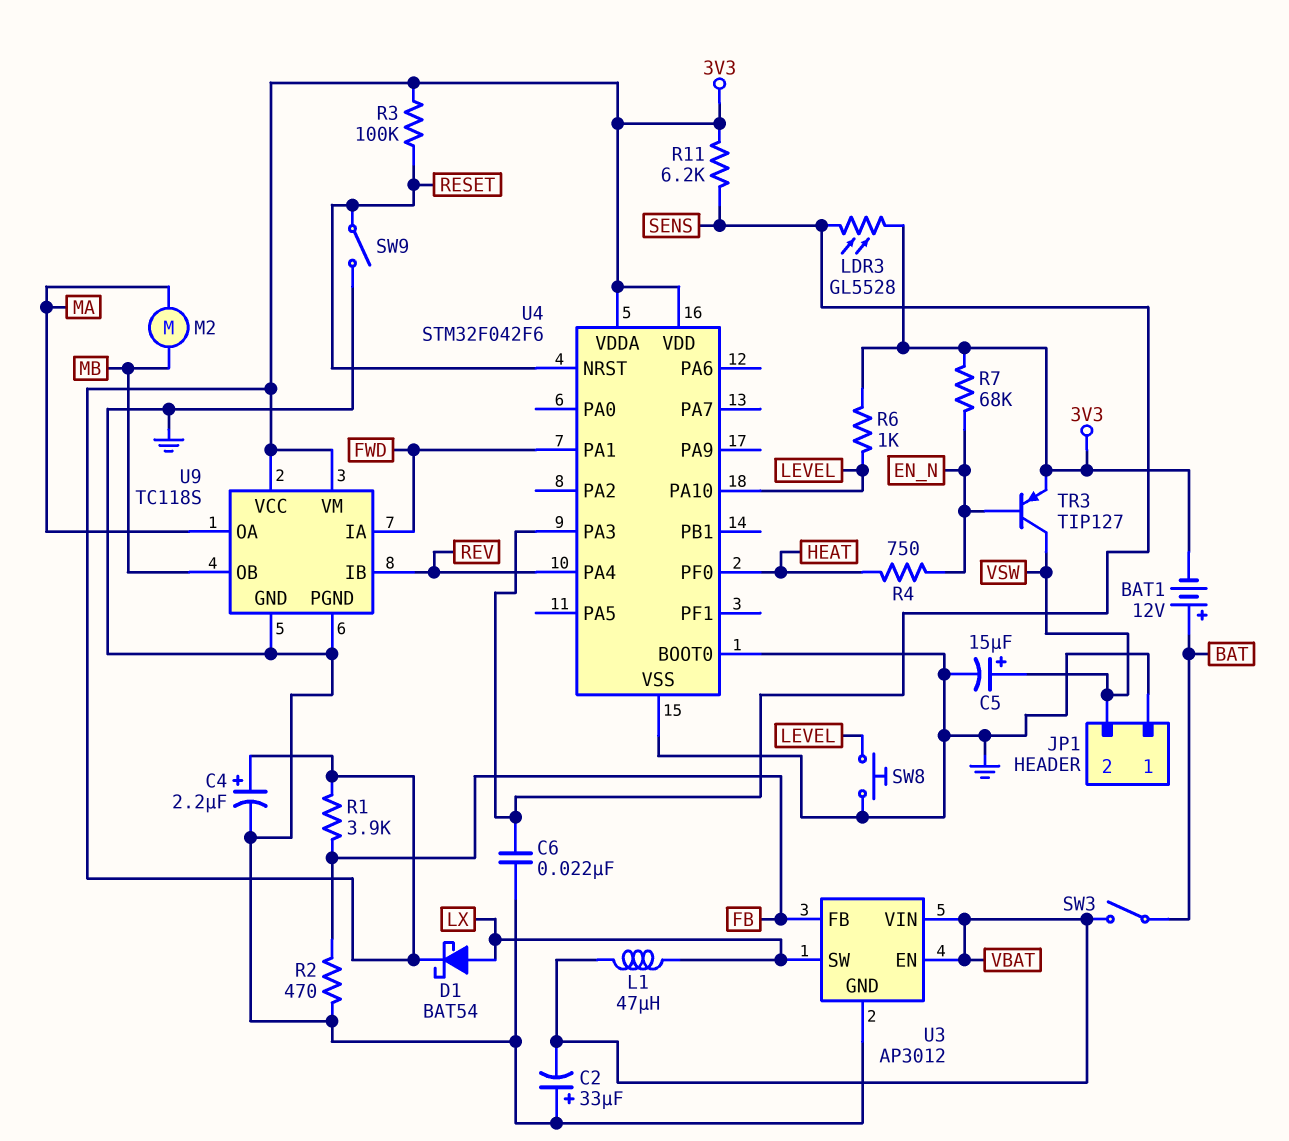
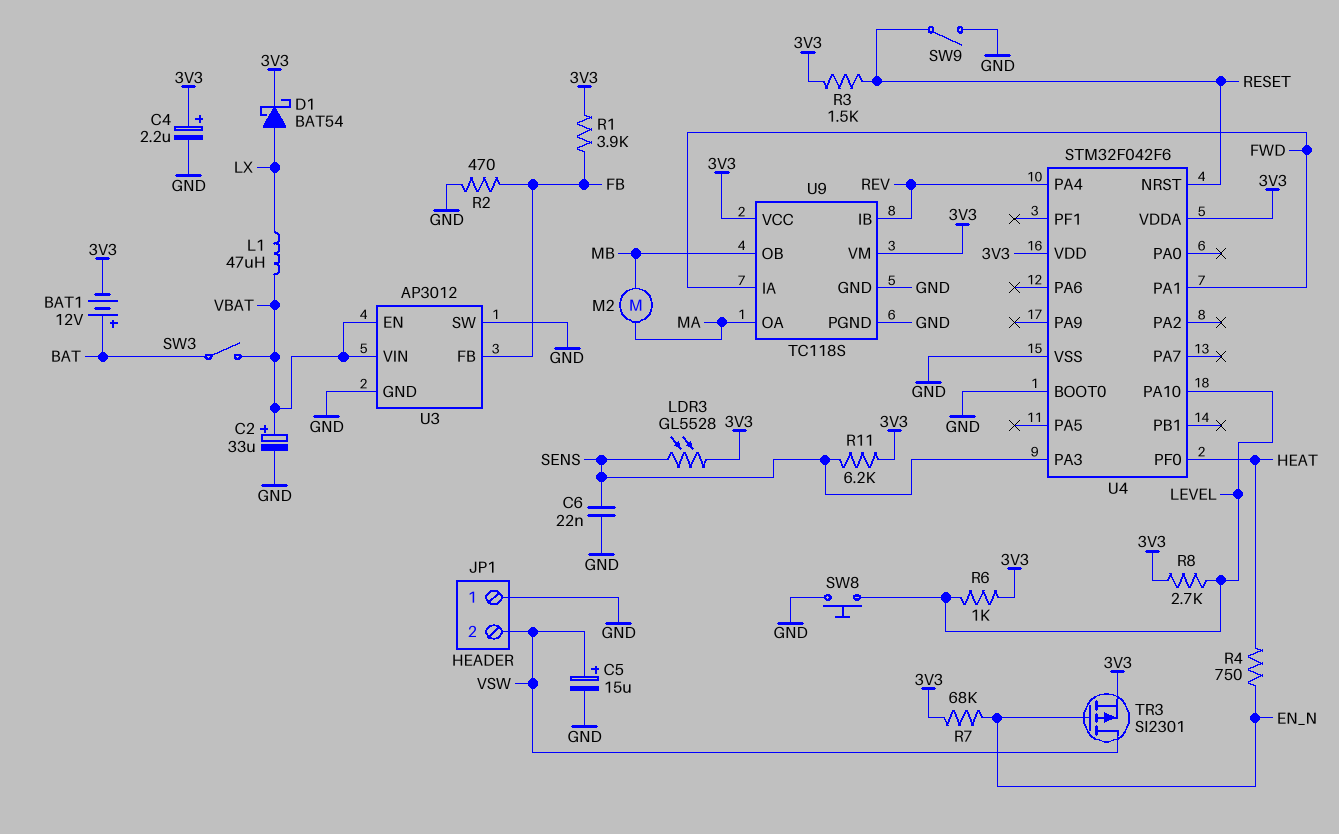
C2: 33uF (plus GND, minus VBAT) -> 33uF (plus VBAT, minus GND)
R3: 100k (3V3, RESET) -> 1.5k (3V3, RESET)
R8: none -> 2.7k (3V3, LEVEL)
TR3: PNP TIP127 (B EN_N, C VSW, E 3V3) -> PMOS SI2301 (G EN_N, D VSW, S 3V3)
U3 pin SW: LX -> GND

